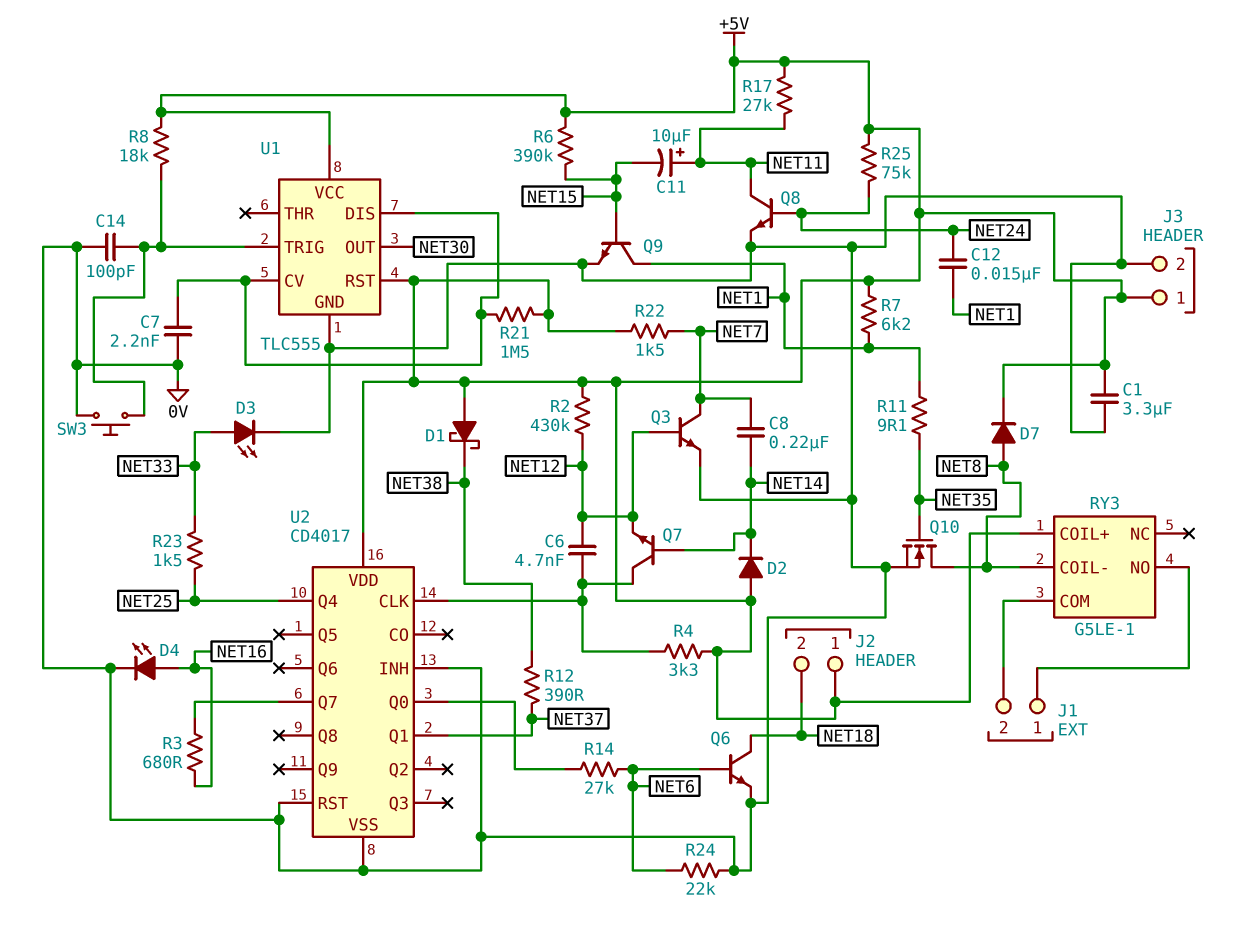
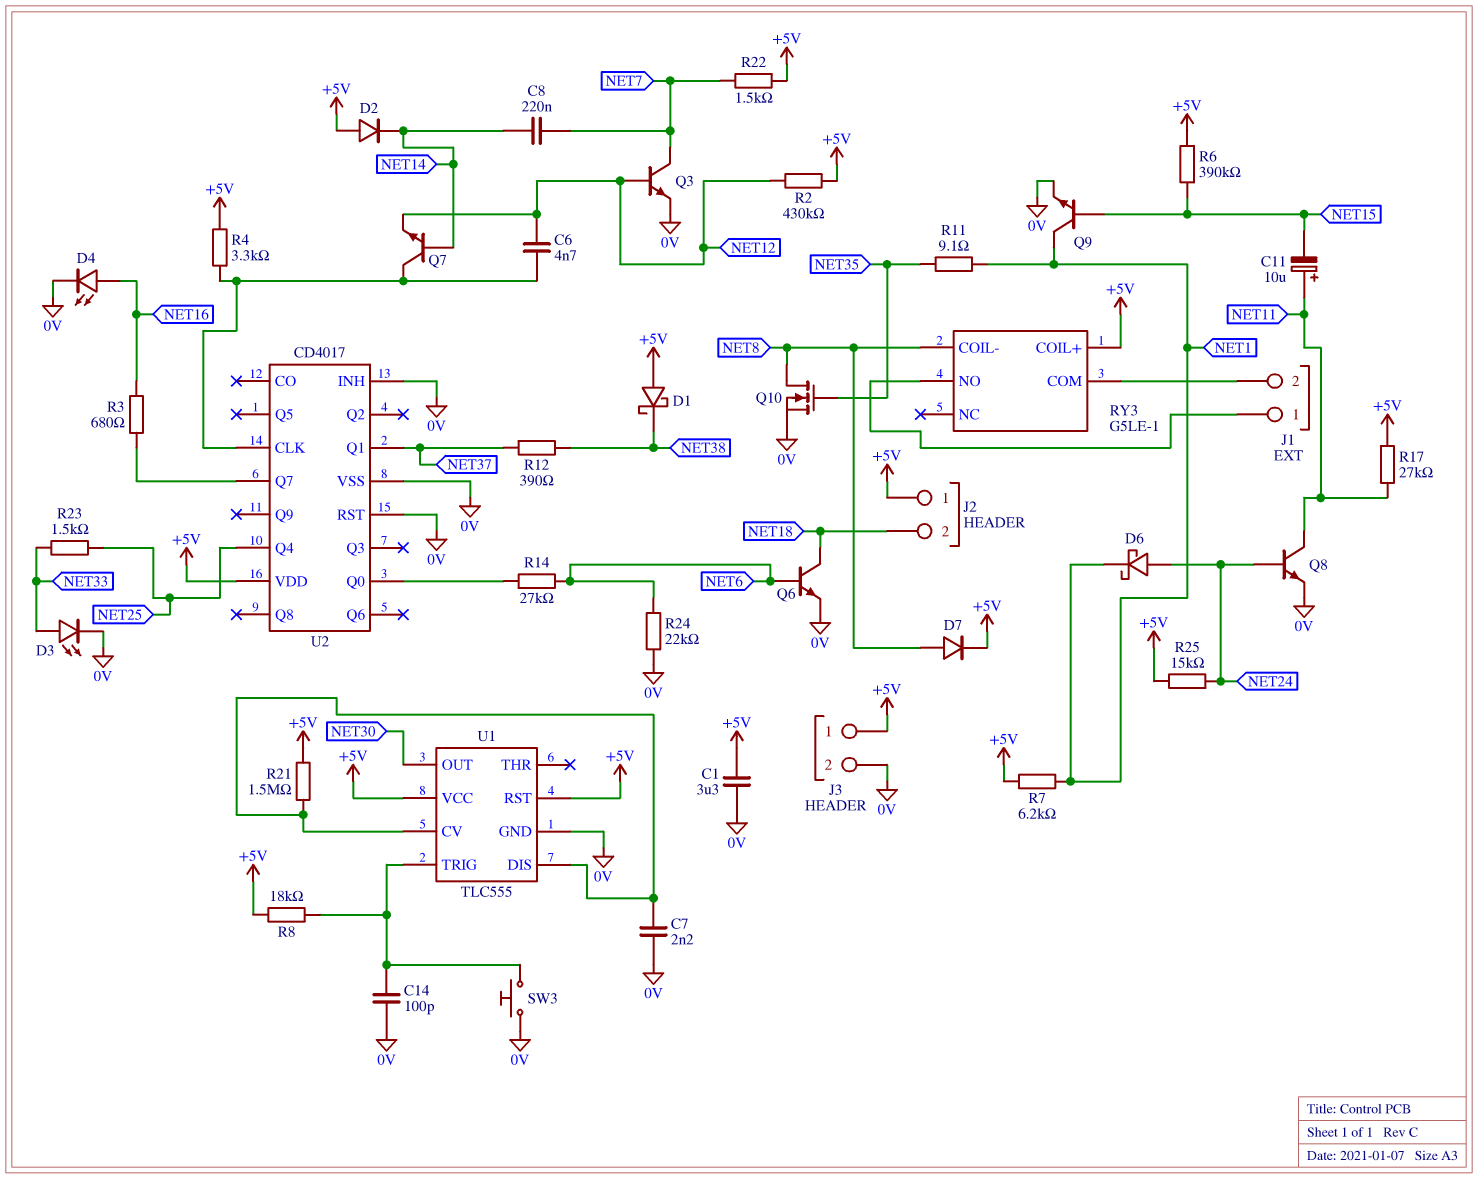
C12: 15nF (NET1, NET24) -> none
D6: none -> schottky (A NET24, K NET1)
R25: 75k (+5V, NET24) -> 15k (+5V, NET24)

